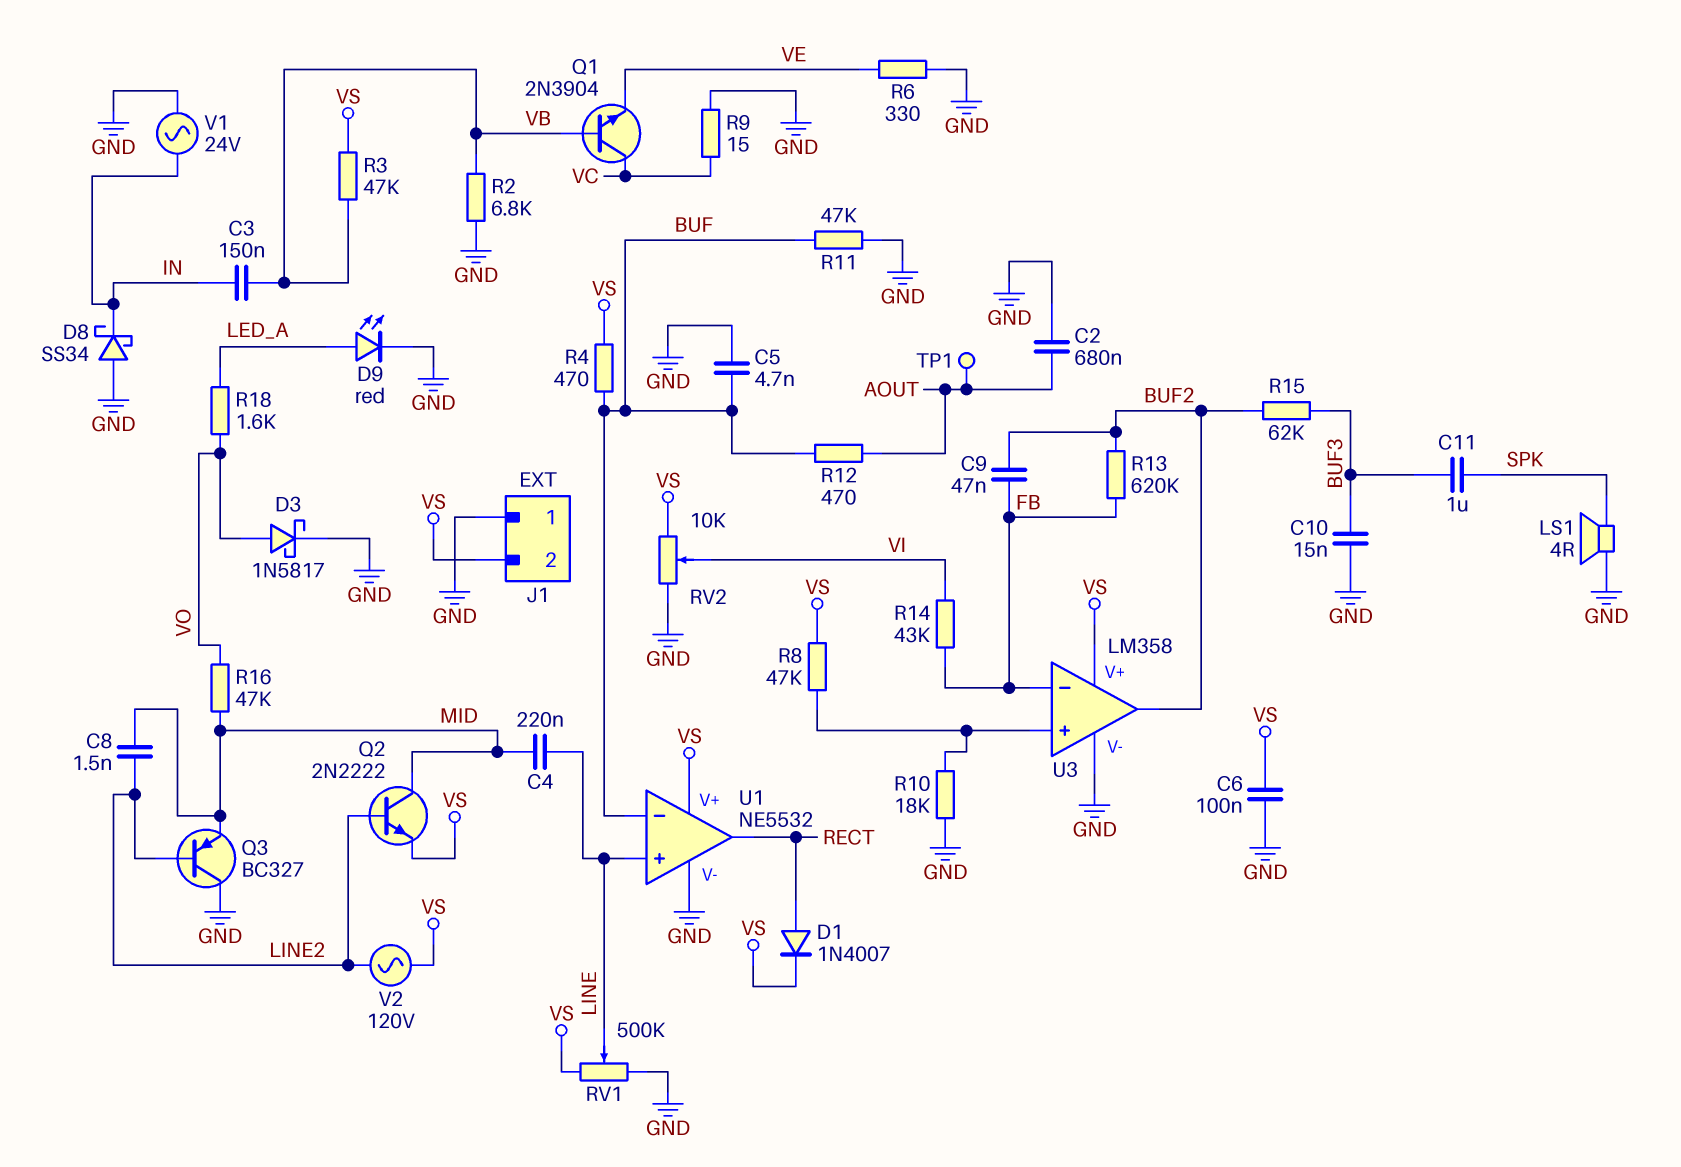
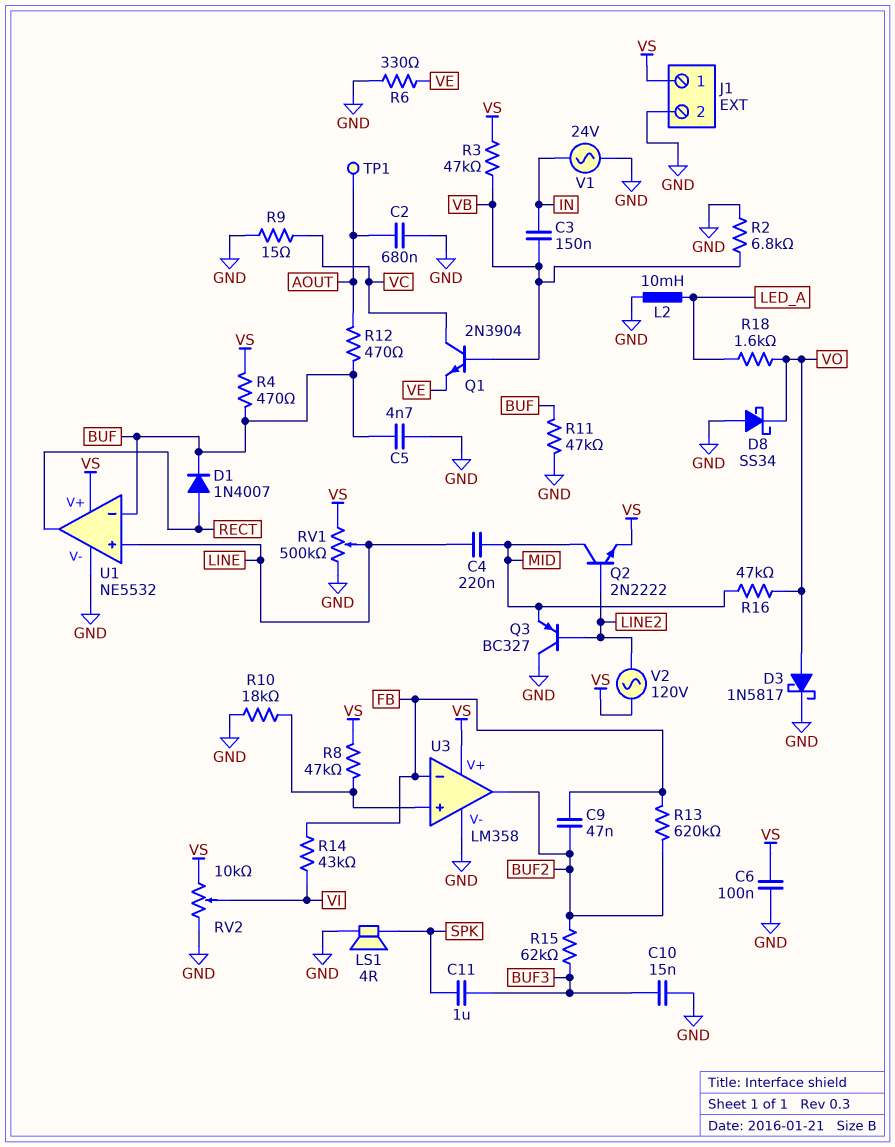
C8: 1.5nF (LINE2, MID) -> none
D1: diode 1N4007 (A RECT, K VS) -> diode 1N4007 (A RECT, K BUF)
D8: schottky SS34 (A GND, K IN) -> schottky SS34 (A GND, K VO)
D9: LED red (A LED_A, K GND) -> none
J1 pin 1: GND -> VS
J1 pin 2: VS -> GND
L2: none -> 10mH (GND, LED_A)

